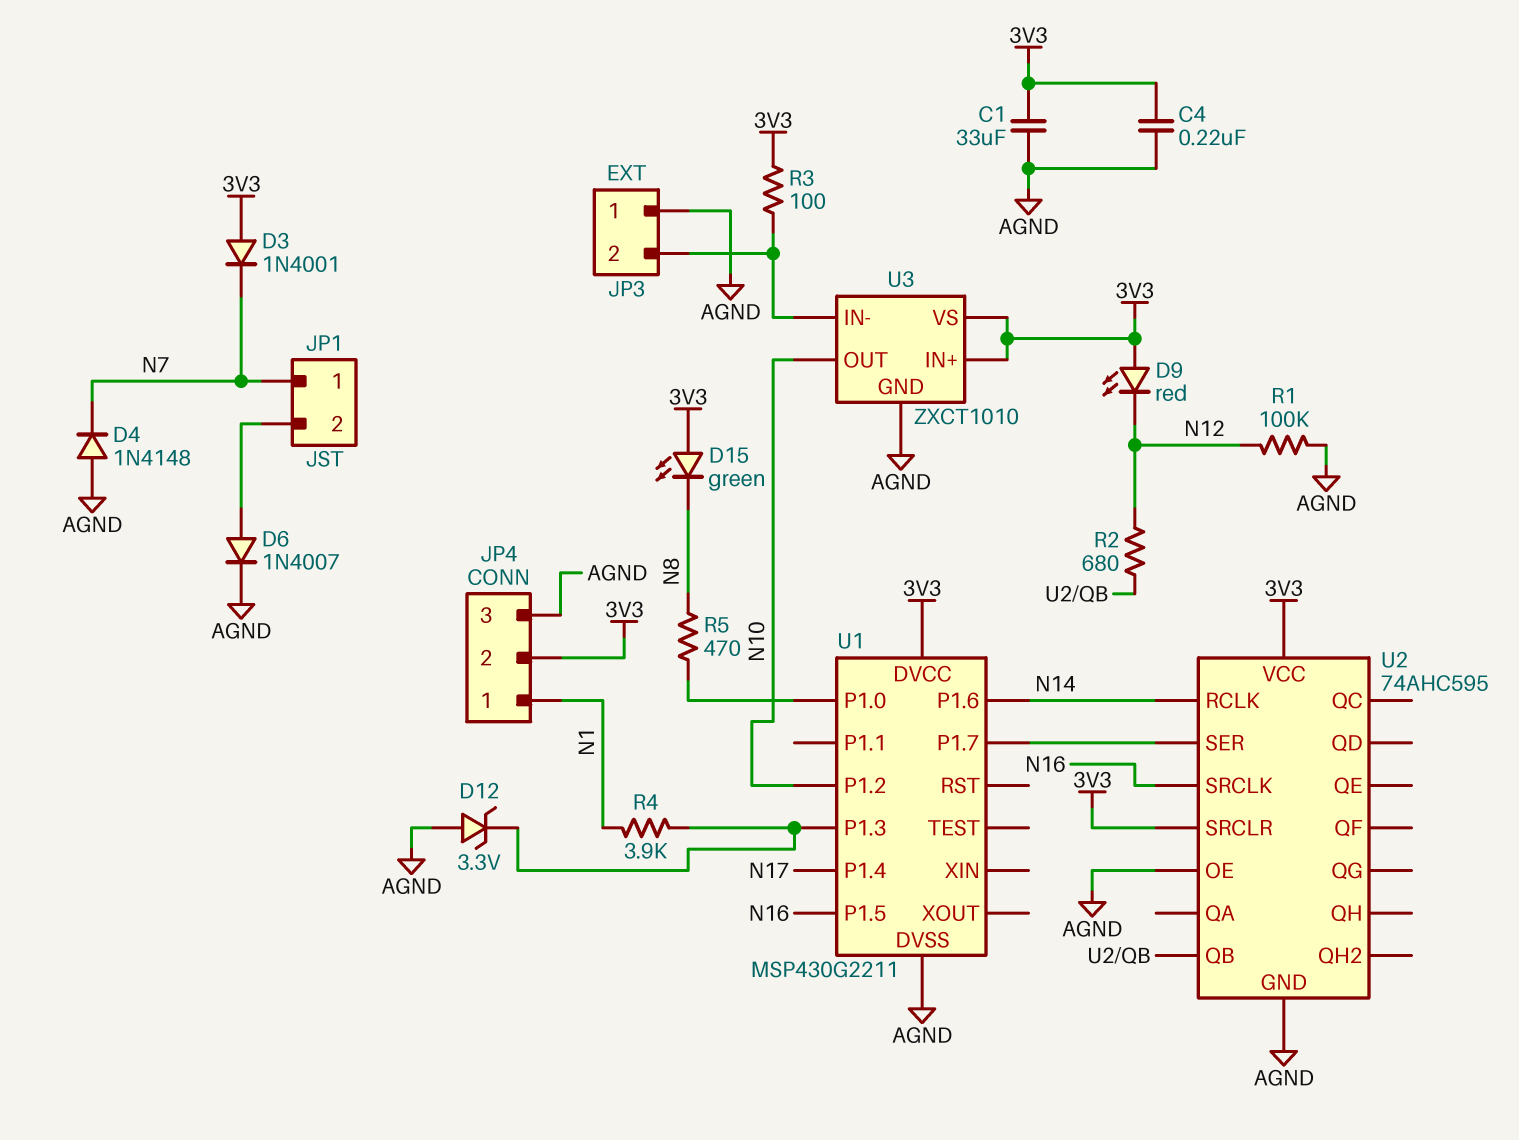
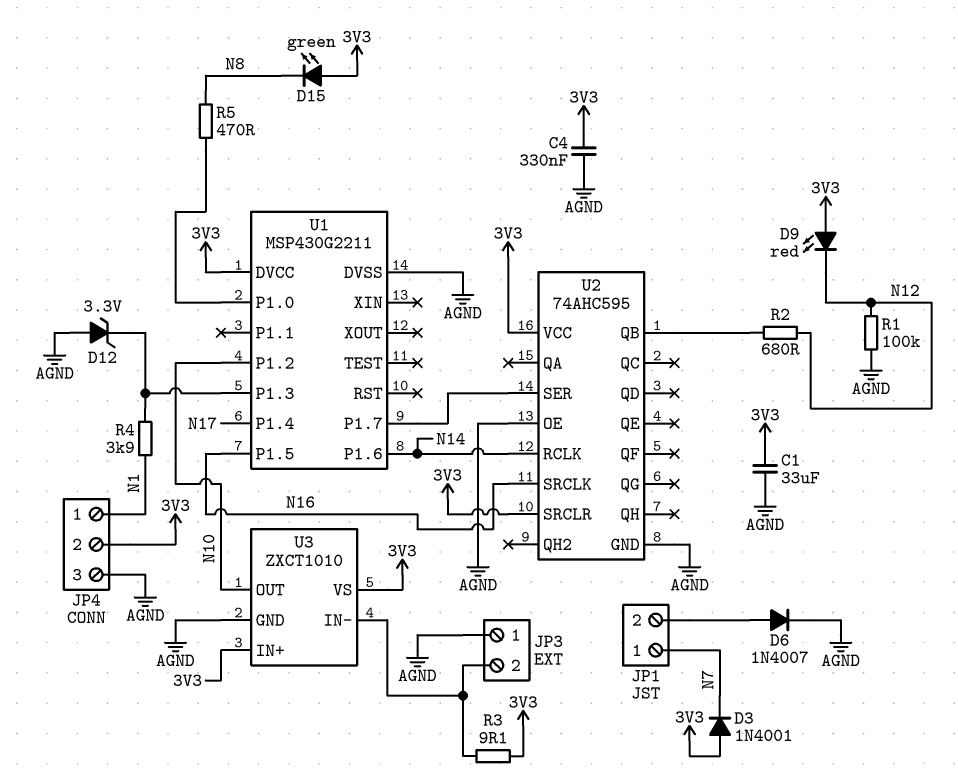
C4: 220nF (3V3, AGND) -> 330nF (3V3, AGND)
D4: diode 1N4148 (A AGND, K N7) -> none
R3: 100 (3V3, JP3/2) -> 9.1 (3V3, JP3/2)

